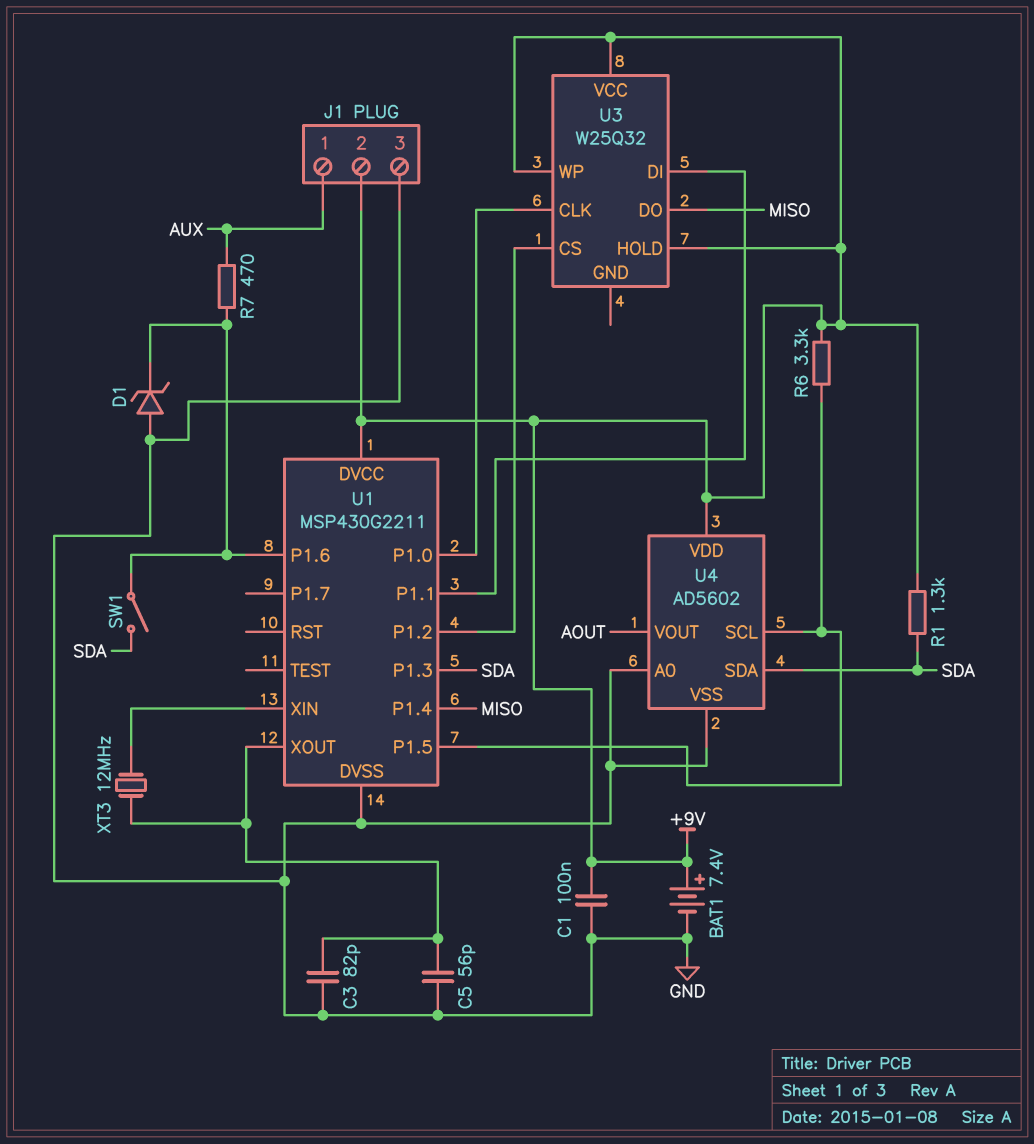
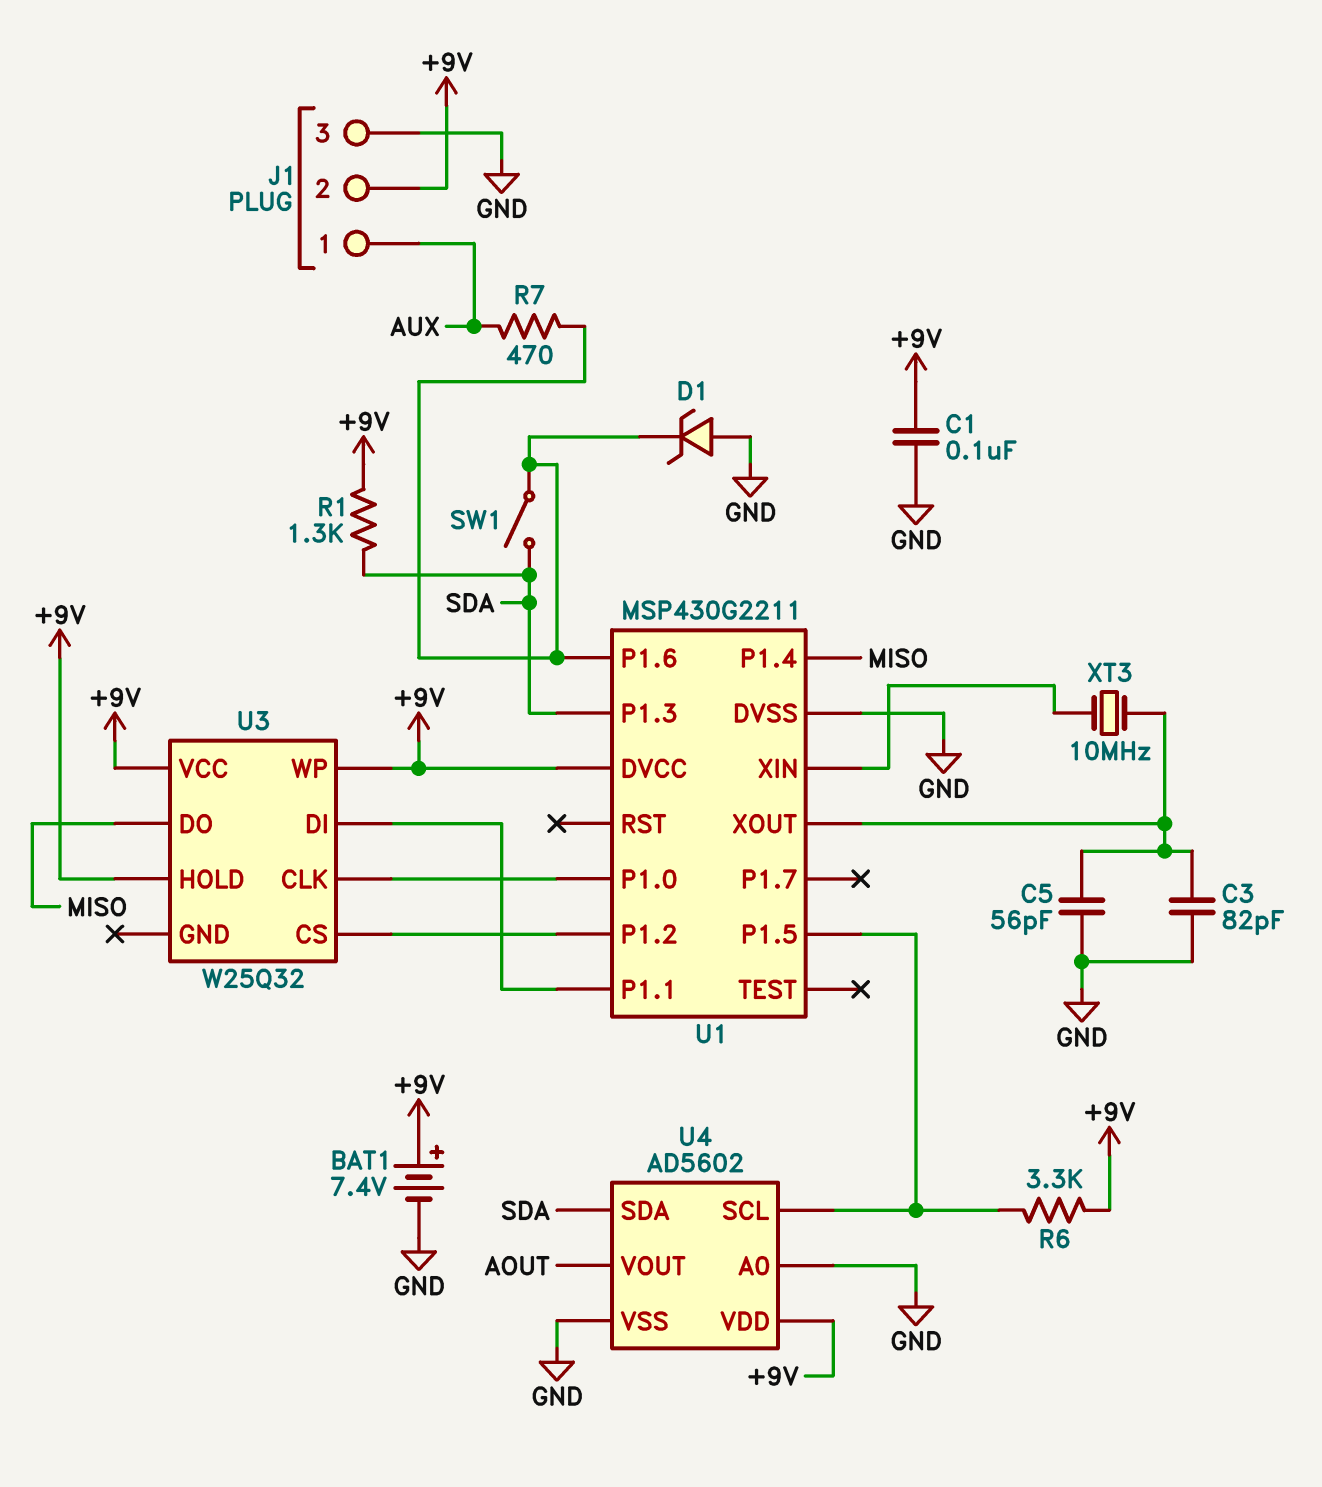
XT3: 12MHz (U1/XIN, U1/XOUT) -> 10MHz (U1/XIN, U1/XOUT)

